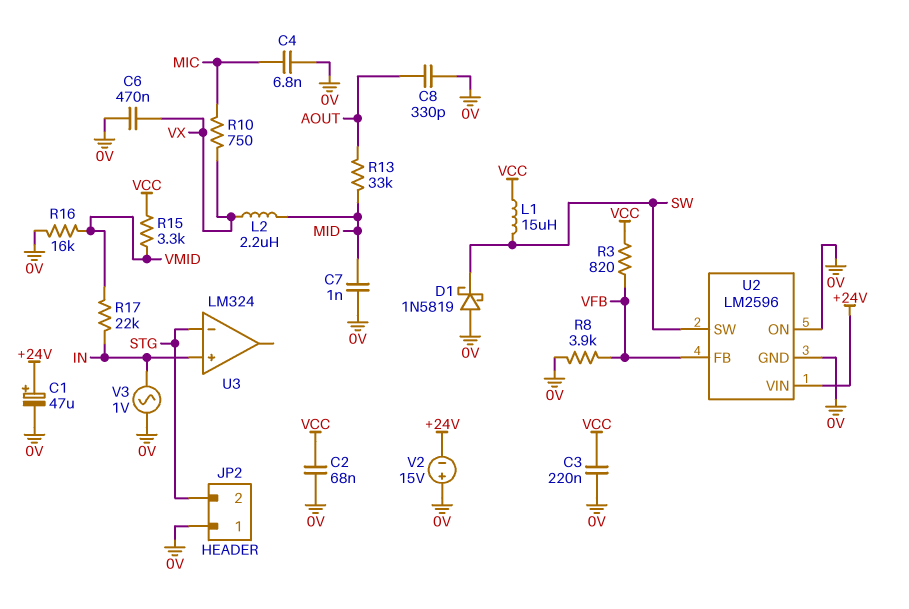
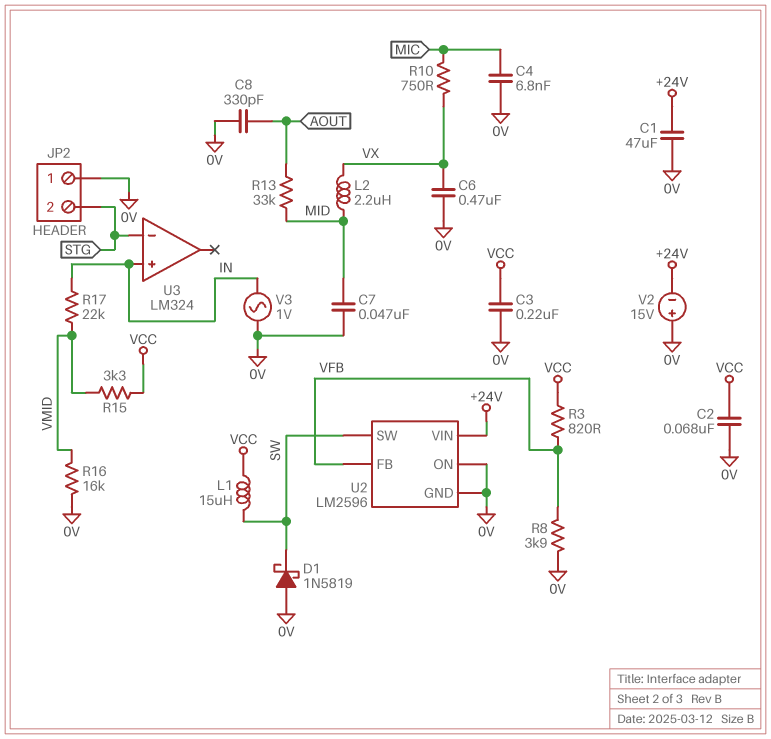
C1: 47uF (plus +24V, minus 0V) -> 47uF (+24V, 0V)
C7: 1nF (0V, MID) -> 47nF (0V, MID)

